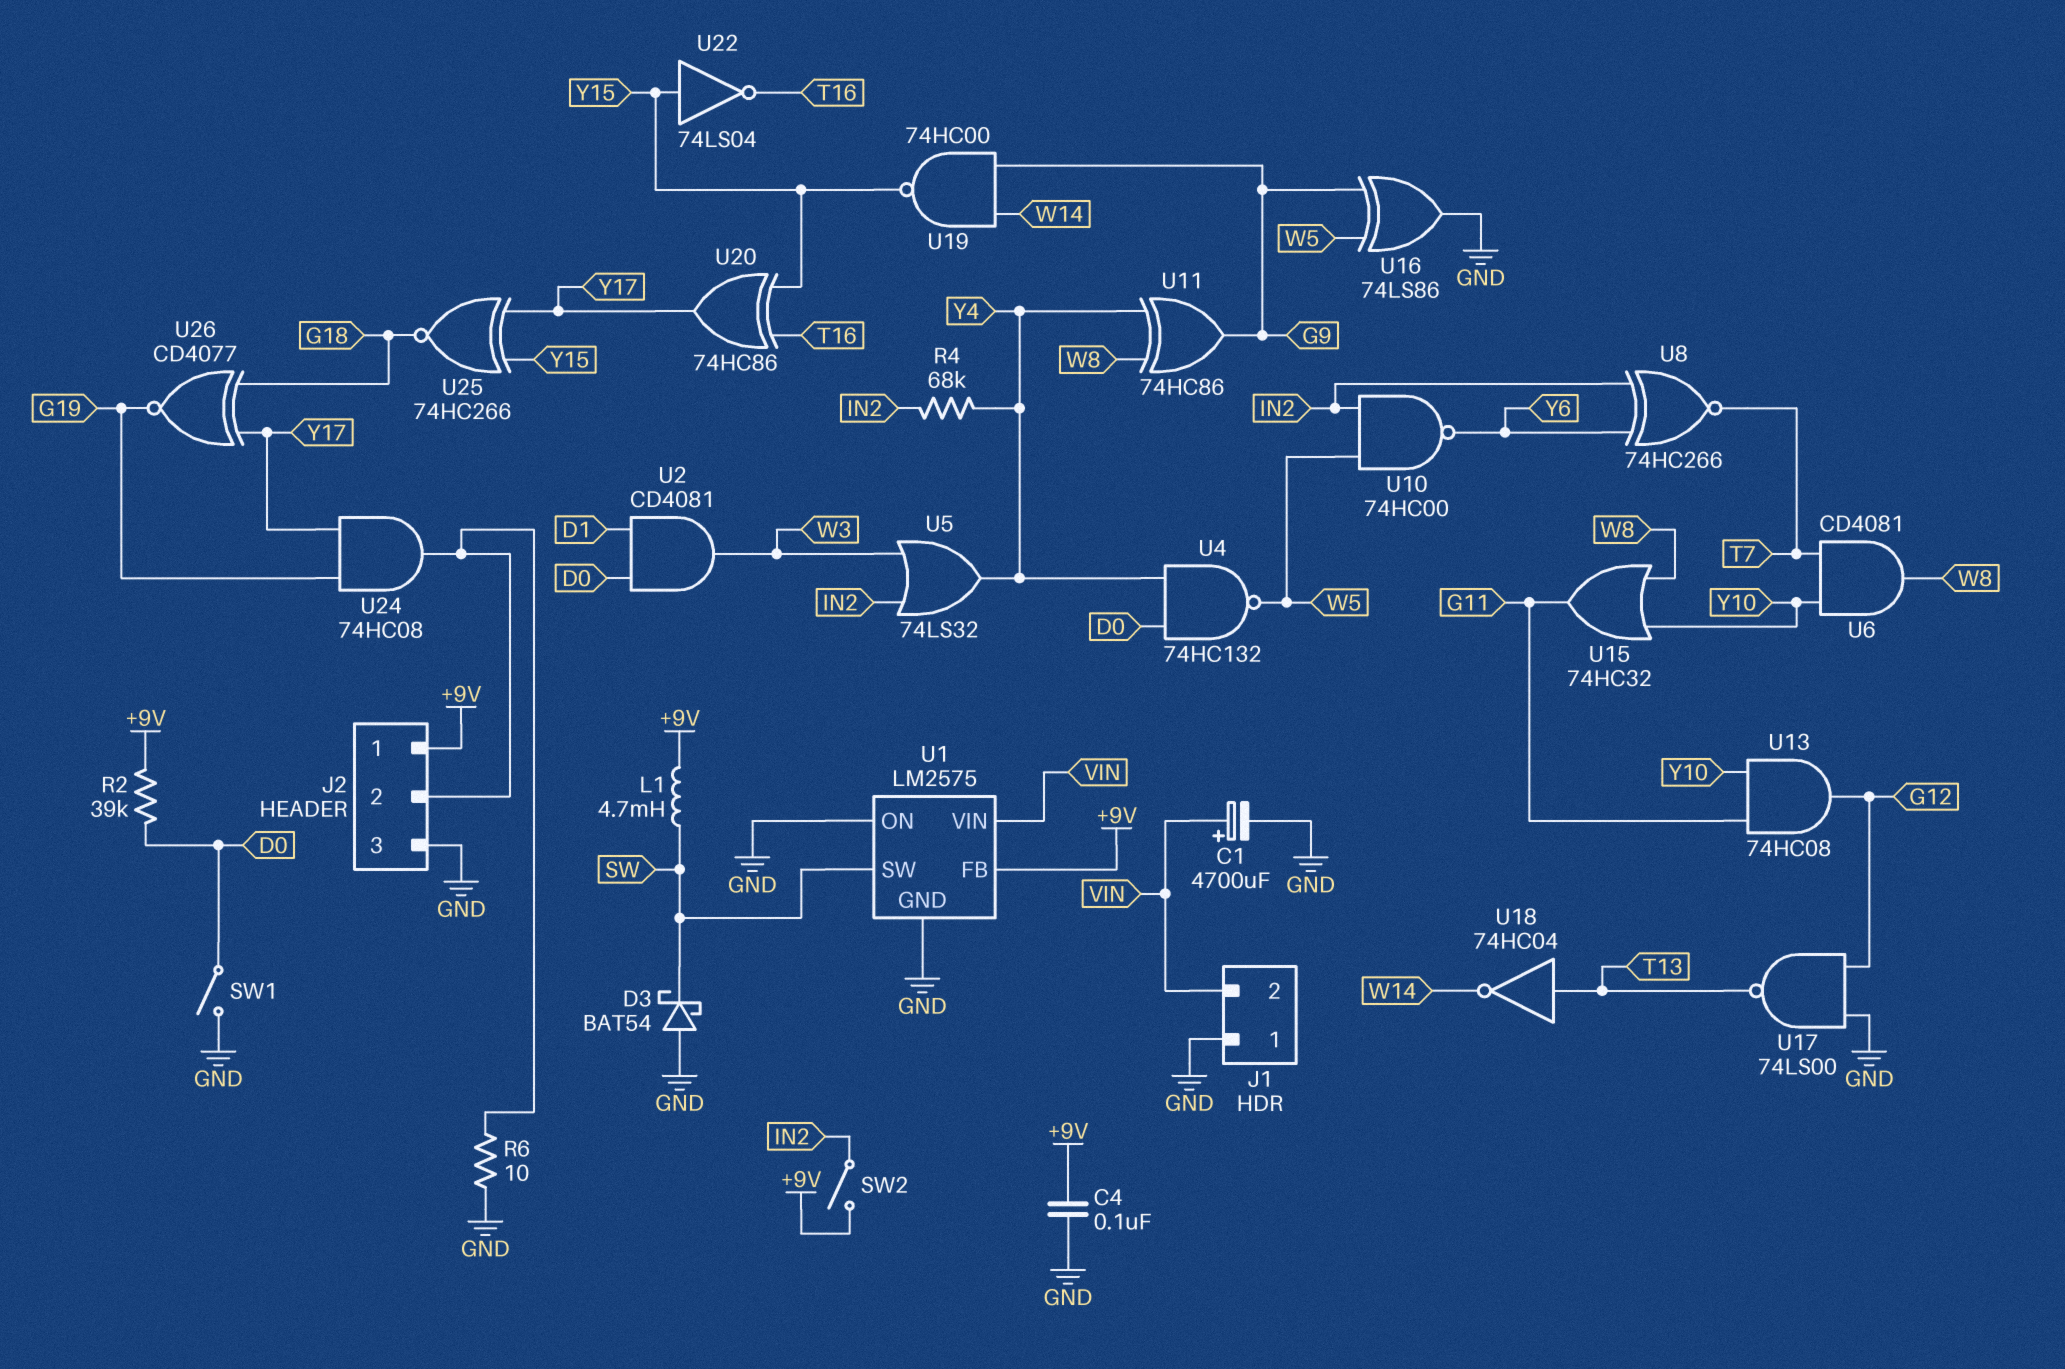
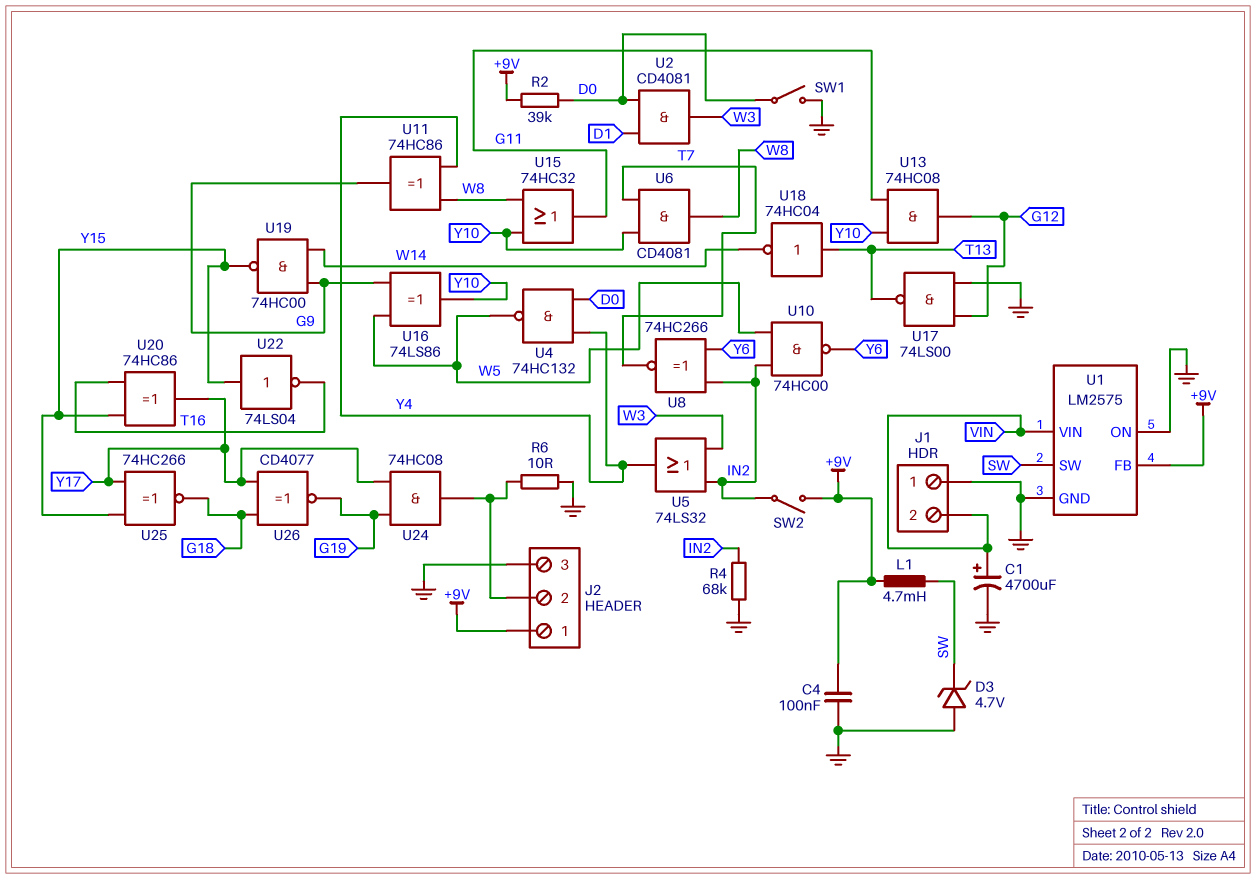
D3: schottky BAT54 (A GND, K SW) -> zener 4.7V (A GND, K SW)
R4: 68k (IN2, Y4) -> 68k (GND, IN2)
U16: XOR 74LS86 (in G9, in W5, out GND) -> XOR 74LS86 (in G9, in W5, out Y10)

